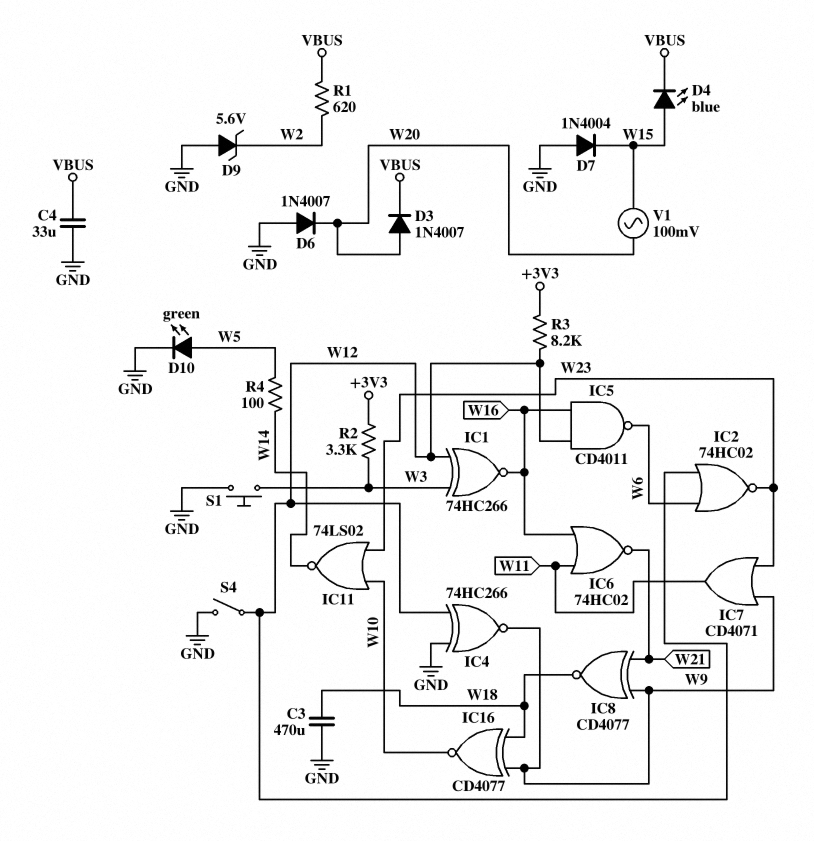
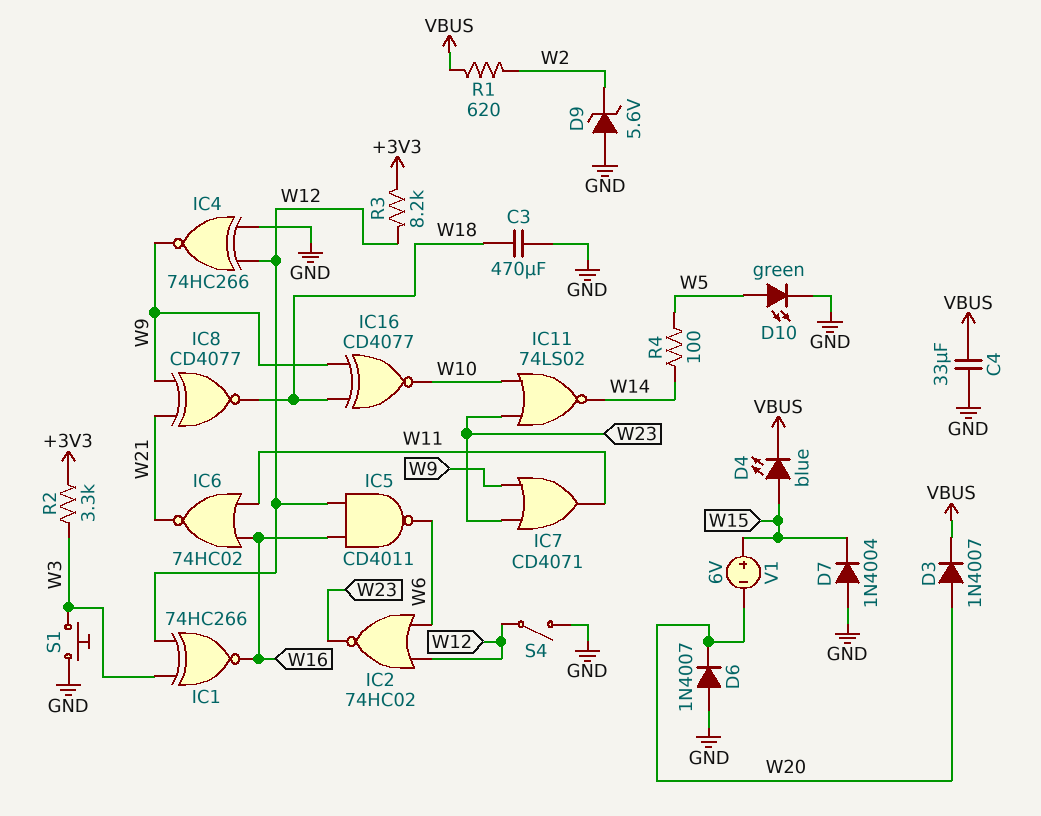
V1: AC 100mV (W15, W20) -> 6V (plus W15, minus W20)

